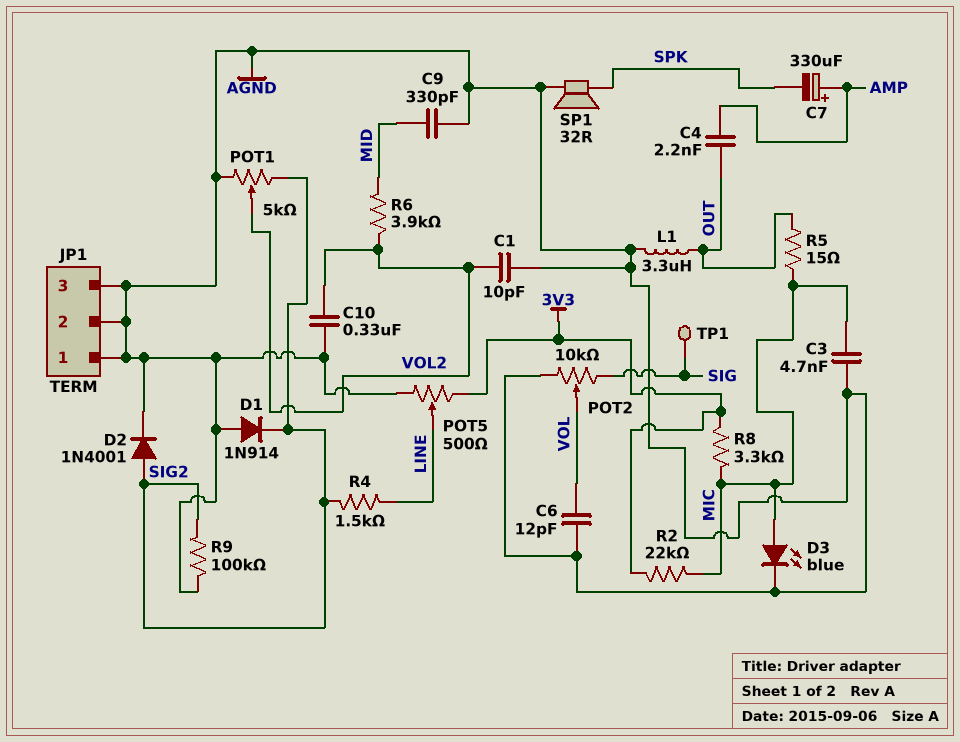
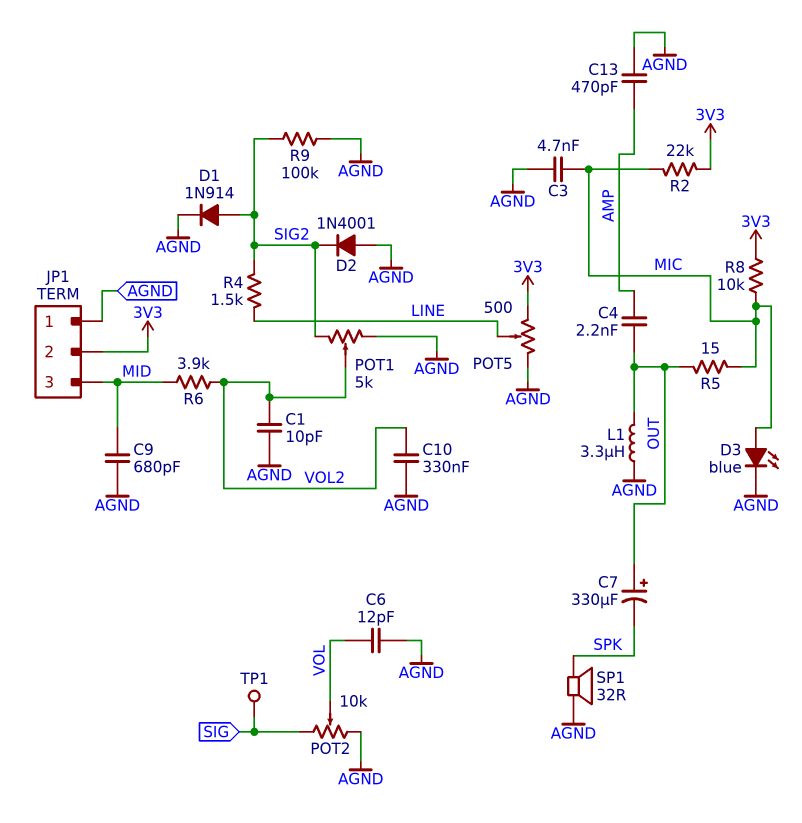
C7: 330uF (plus AMP, minus SPK) -> 330uF (plus OUT, minus SPK)
C9: 330pF (AGND, MID) -> 680pF (AGND, MID)
C13: none -> 470pF (AGND, AMP)
D1: diode 1N914 (A AGND, K SIG2) -> diode 1N914 (A SIG2, K AGND)
D2: diode 1N4001 (A SIG2, K AGND) -> diode 1N4001 (A AGND, K SIG2)
JP1 pin 2: AGND -> 3V3
JP1 pin 3: AGND -> MID
R8: 3.3k (3V3, MIC) -> 10k (3V3, MIC)

